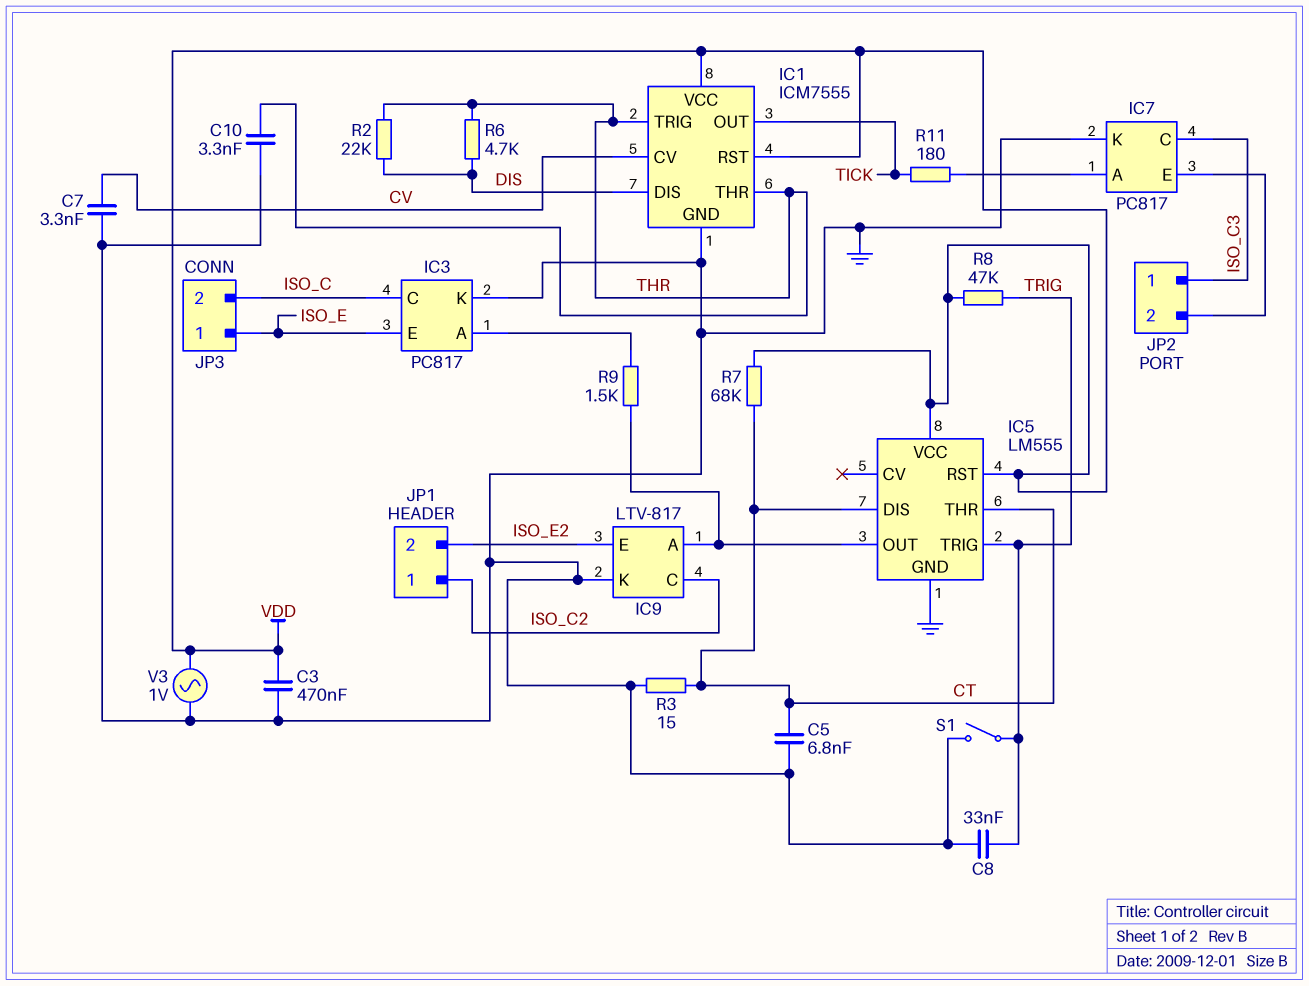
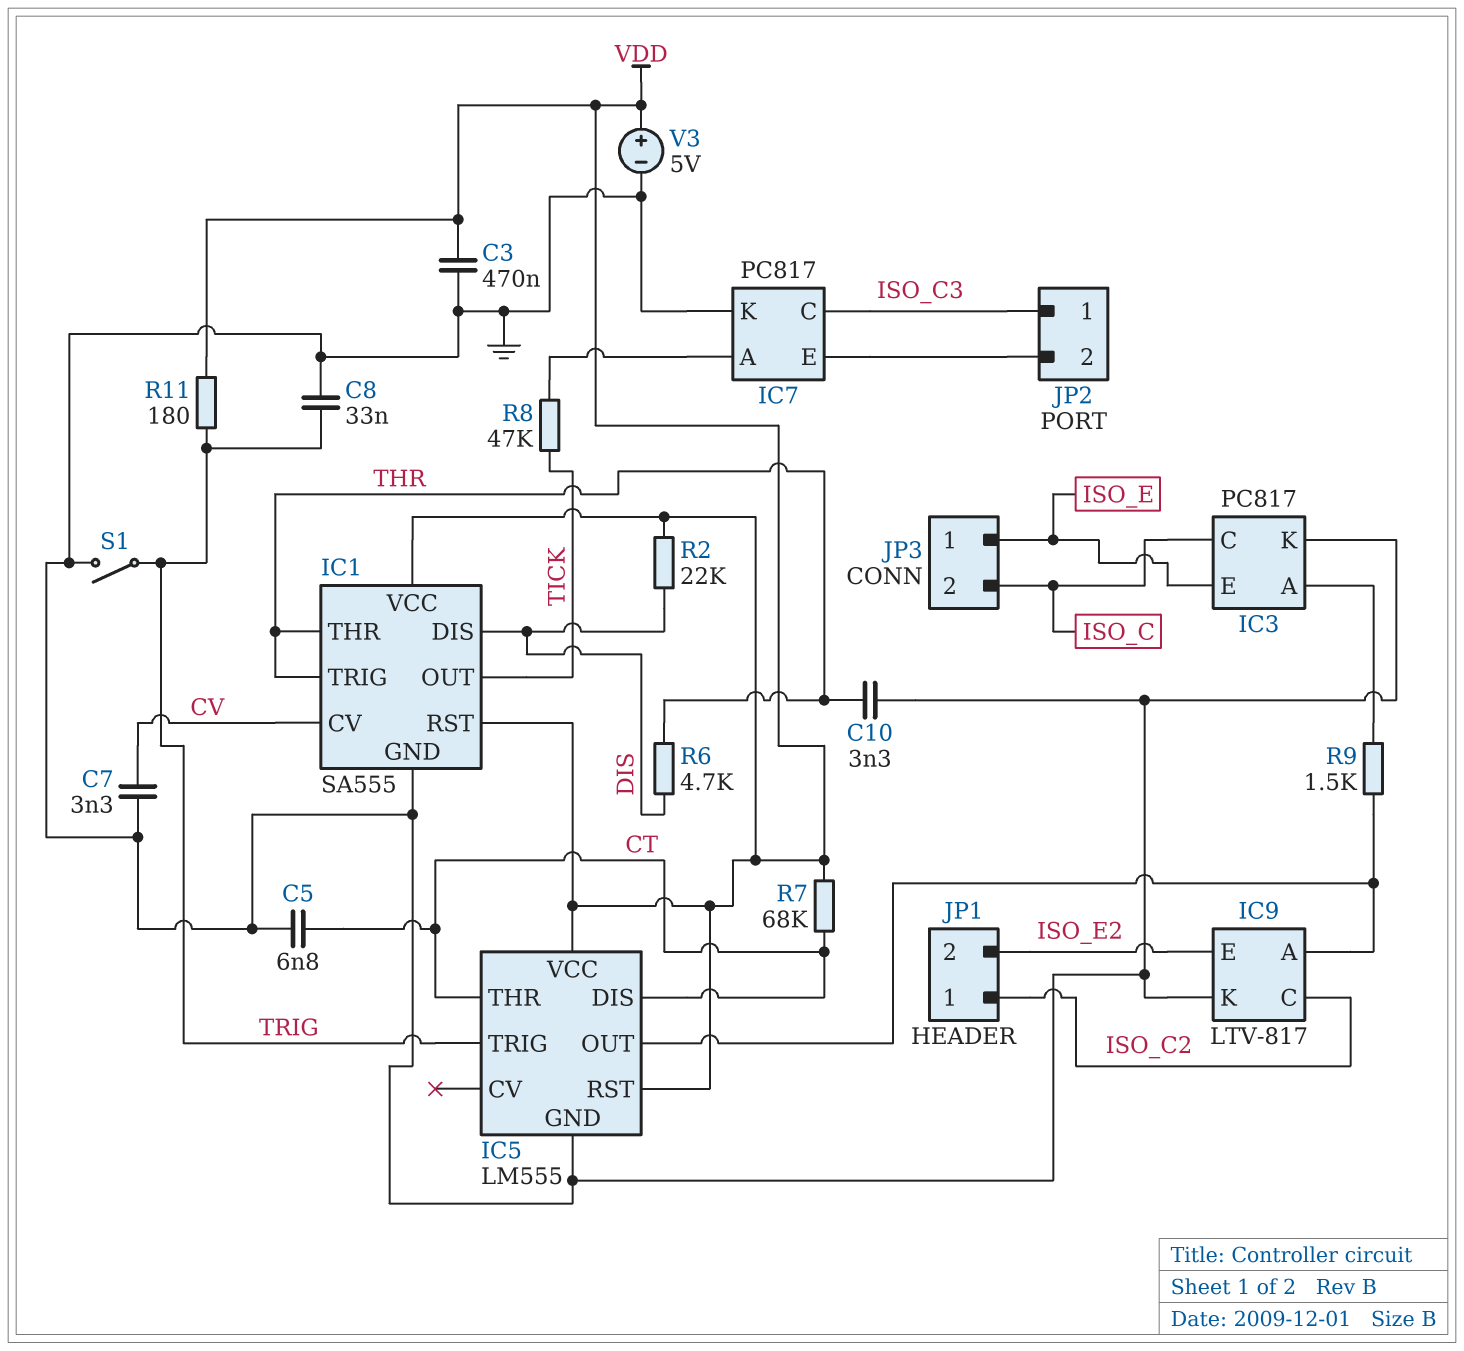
IC1: ICM7555 -> SA555
R2: 22k (DIS, THR) -> 22k (DIS, VDD)
R3: 15 (CT, GND) -> none
R8: 47k (TRIG, VDD) -> 47k (IC7/A, TICK)
R11: 180 (IC7/A, TICK) -> 180 (TRIG, VDD)
V3: AC 1V (GND, VDD) -> 5V (plus VDD, minus GND)

